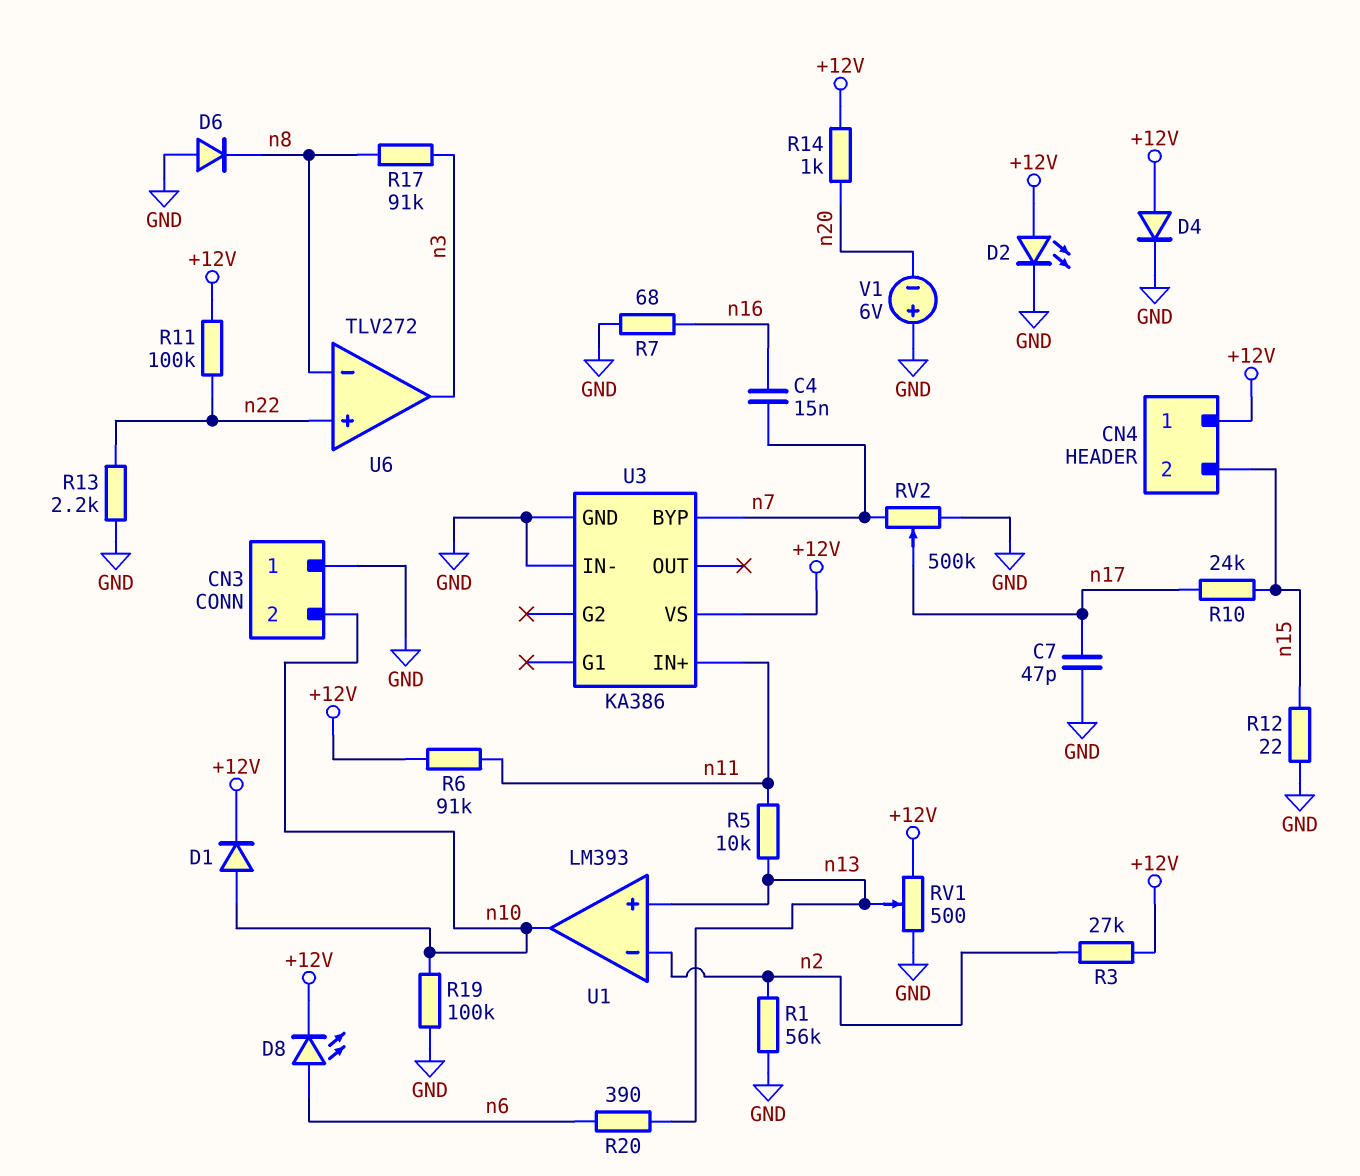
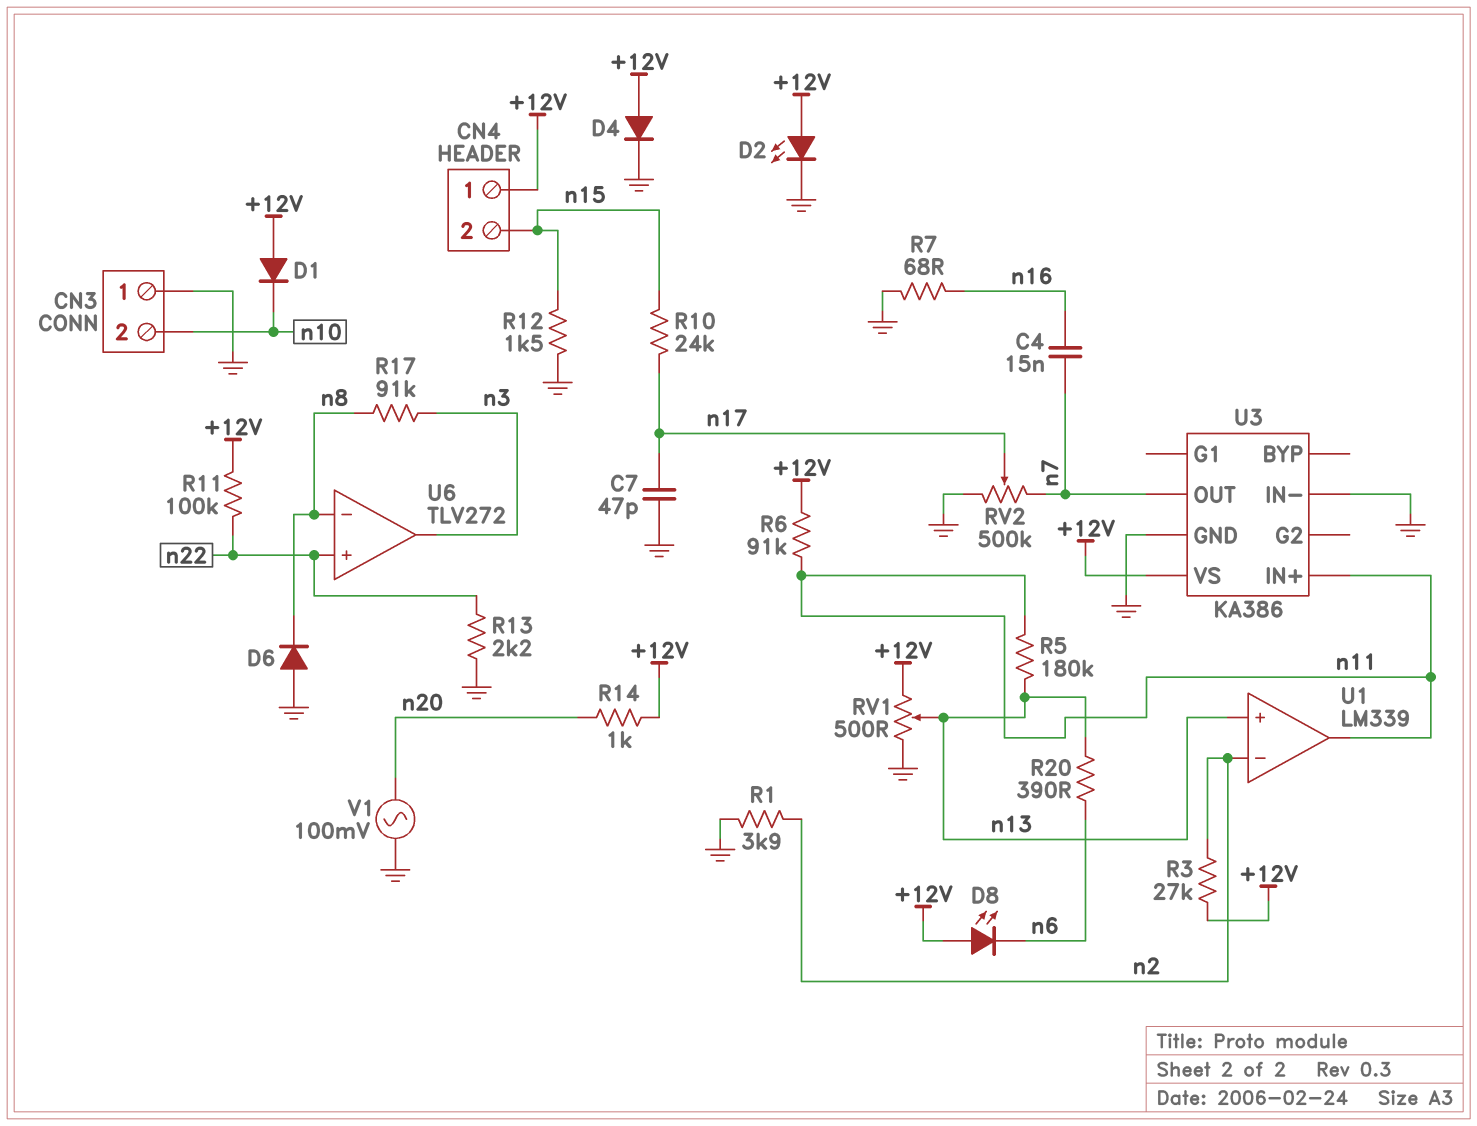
D1: diode (A n10, K +12V) -> diode (A +12V, K n10)
D8: LED (A n6, K +12V) -> LED (A +12V, K n6)
R1: 56k (GND, n2) -> 3.9k (GND, n2)
R5: 10k (n11, n13) -> 180k (n11, n13)
R12: 22 (GND, n15) -> 1.5k (GND, n15)
R19: 100k (GND, n10) -> none
U1: LM393 -> LM339
U1 pin out: n10 -> n11
U3 pin BYP: n7 -> none
U3 pin OUT: none -> n7
V1: 6V (plus GND, minus n20) -> AC 100mV (GND, n20)

